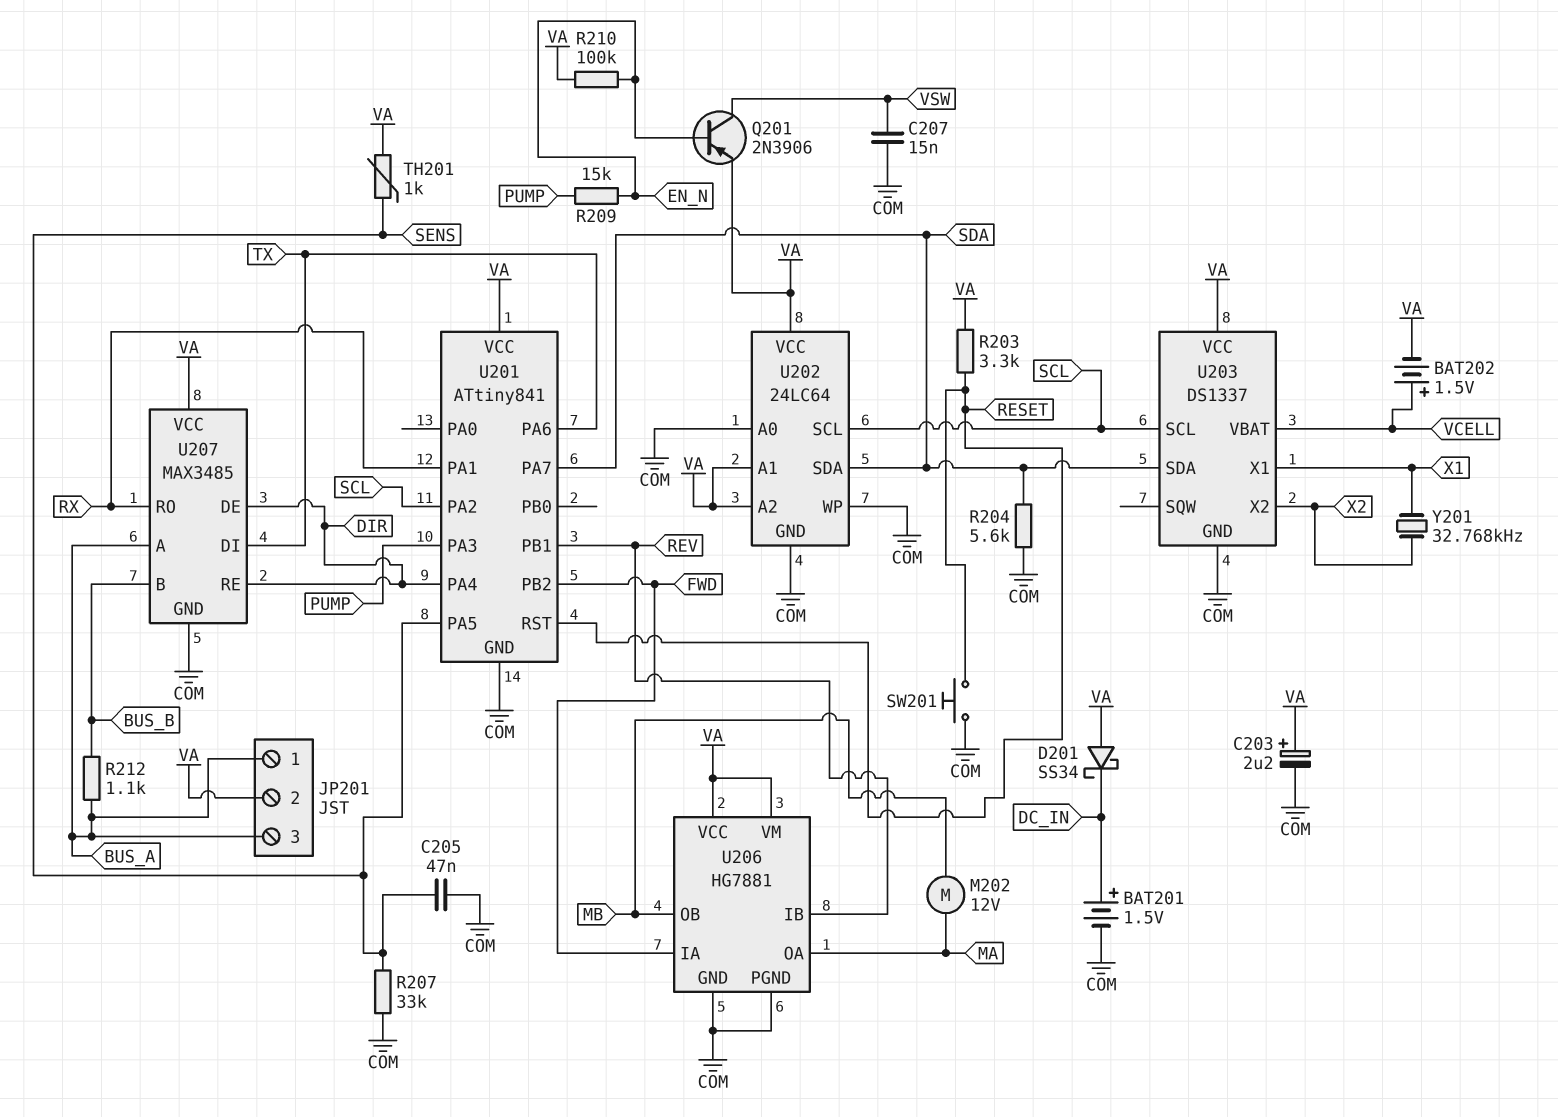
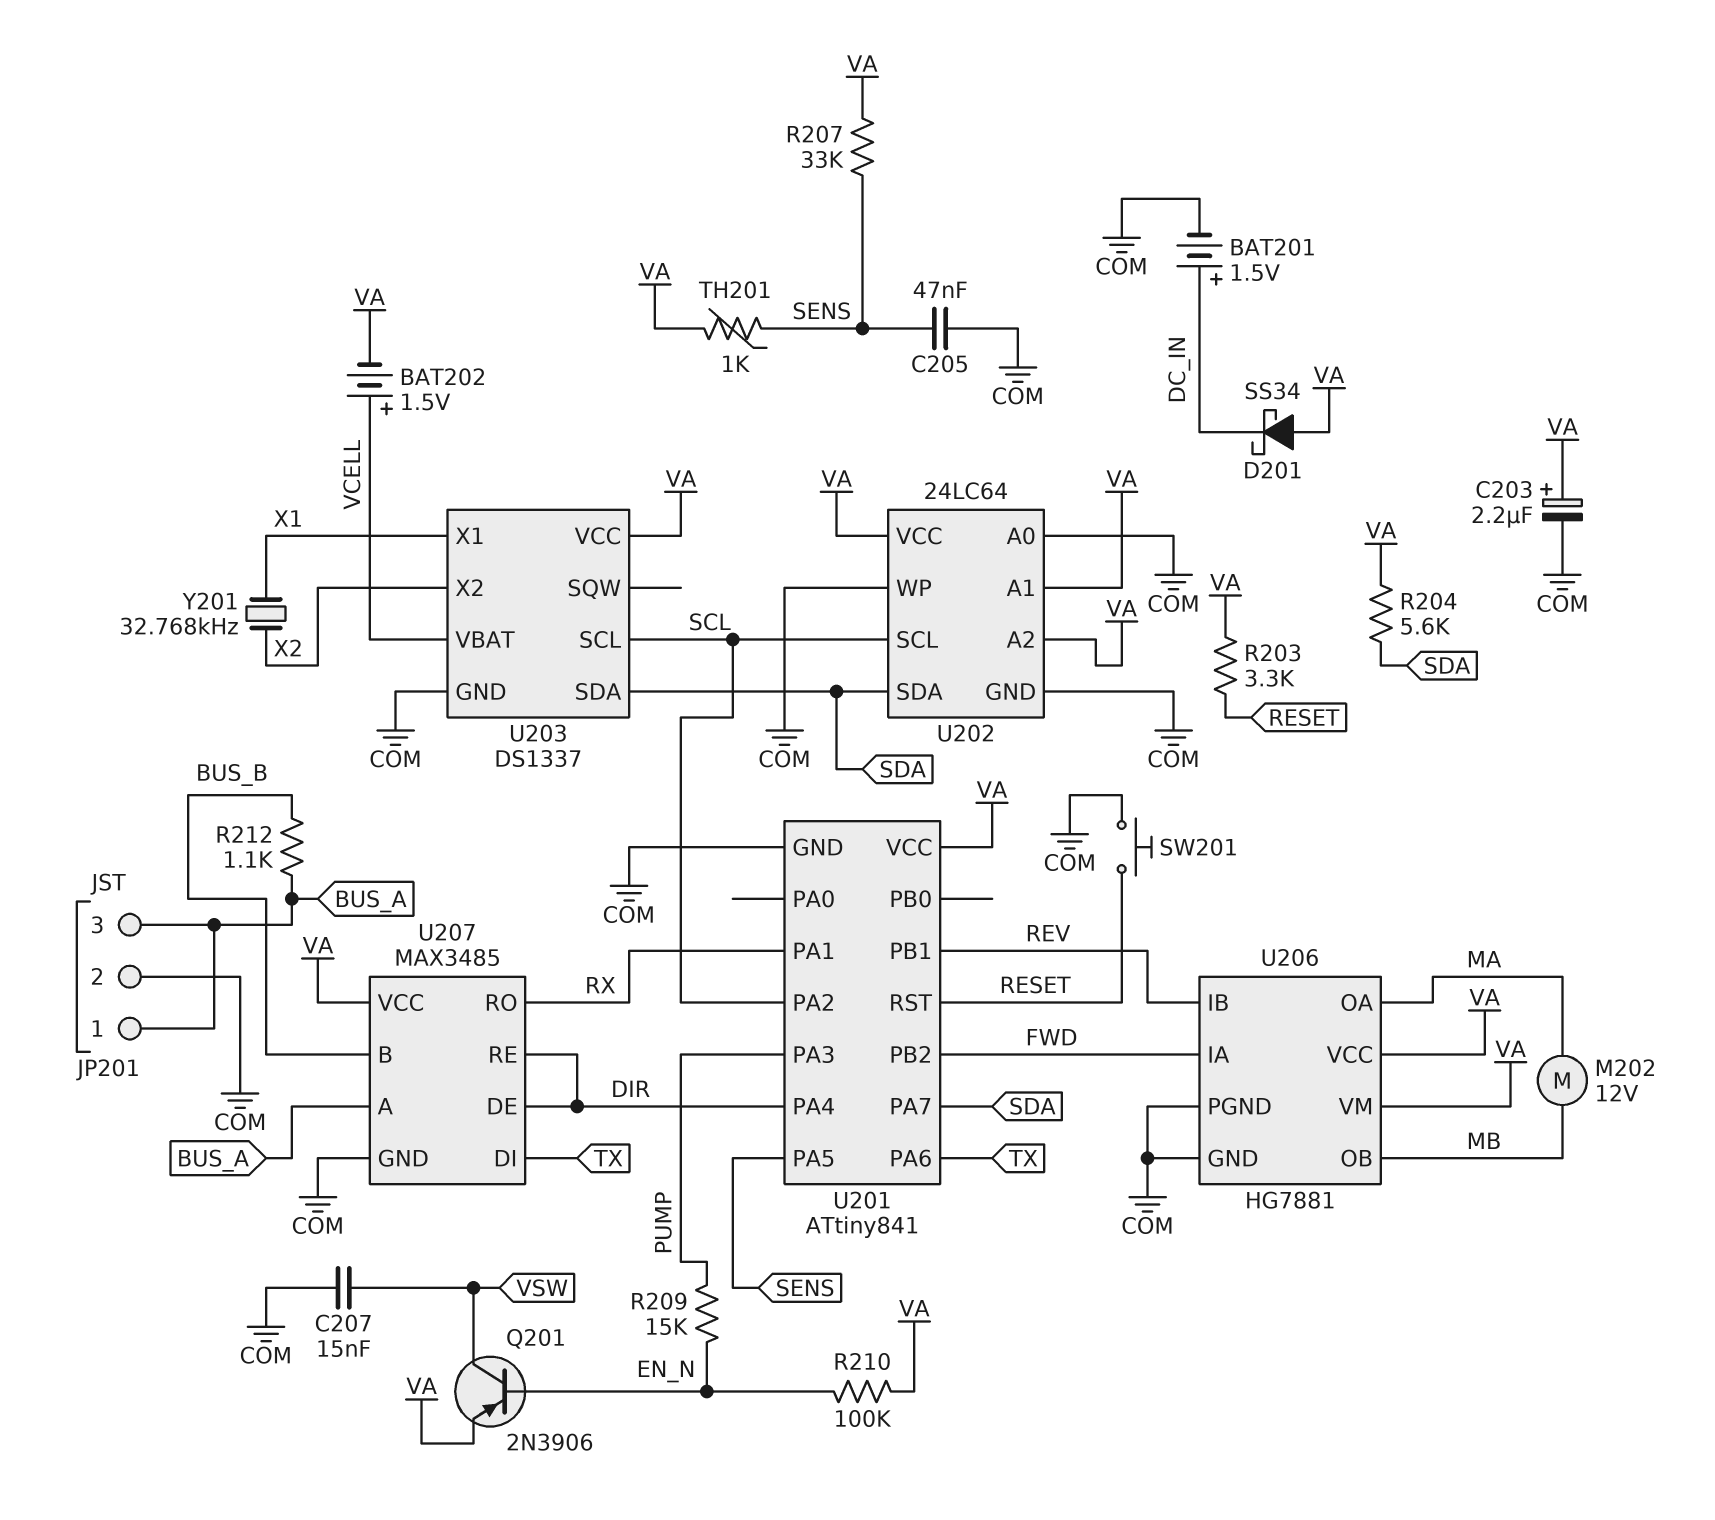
JP201 pin 2: VA -> COM
R204: 5.6k (COM, SDA) -> 5.6k (SDA, VA)
R207: 33k (COM, SENS) -> 33k (SENS, VA)

